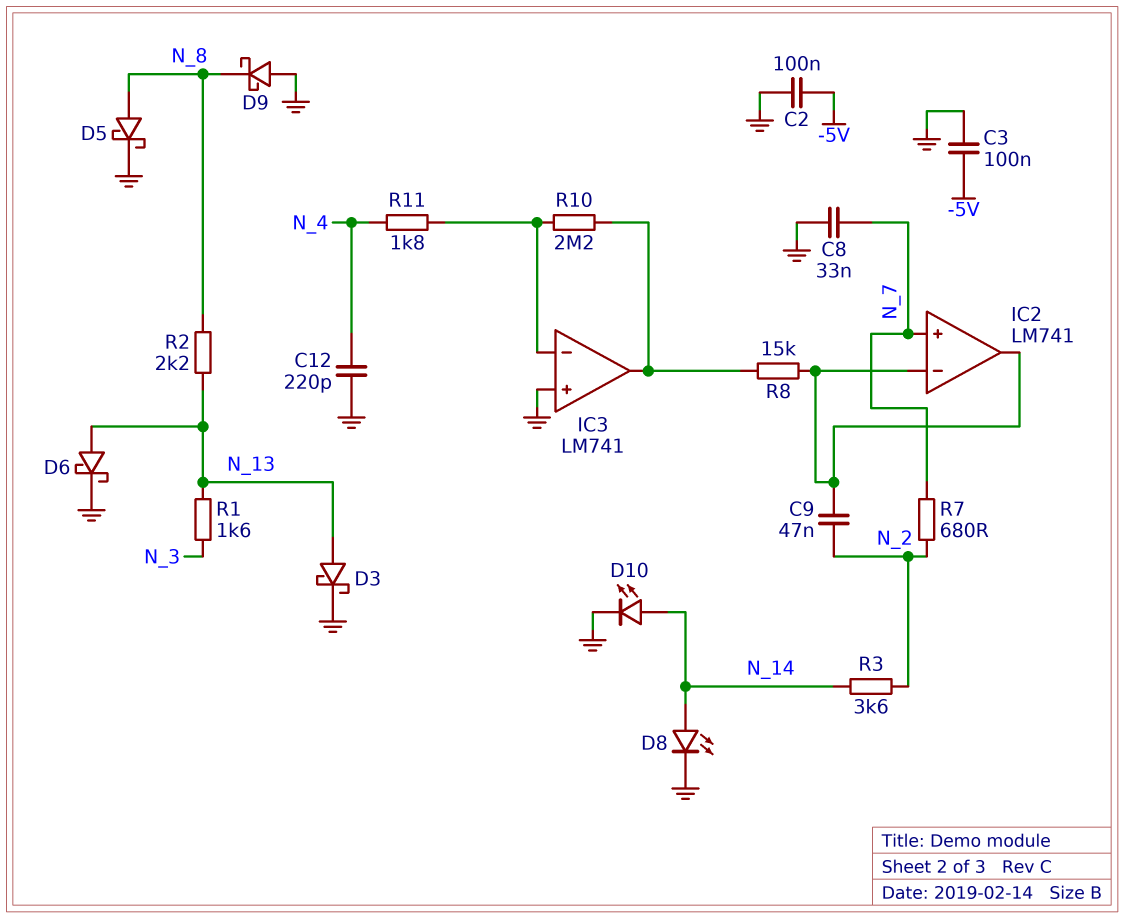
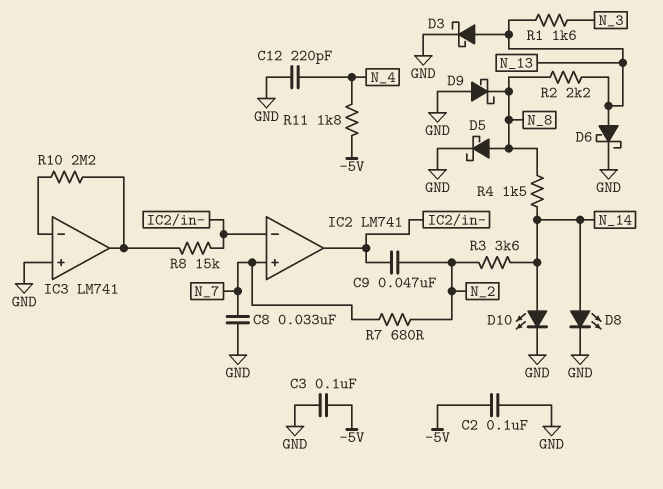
R4: none -> 1.5k (N_8, N_14)
R11: 1.8k (IC3/in-, N_4) -> 1.8k (-5V, N_4)

